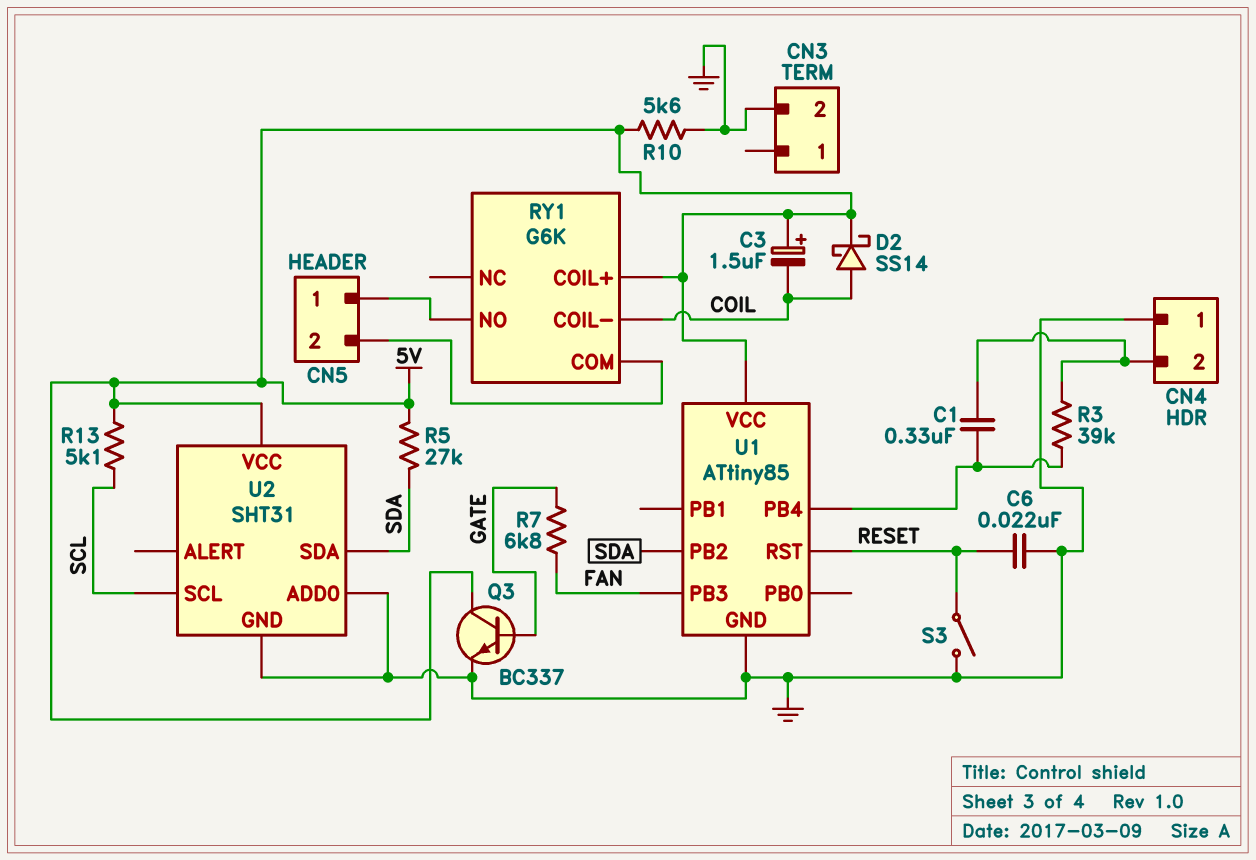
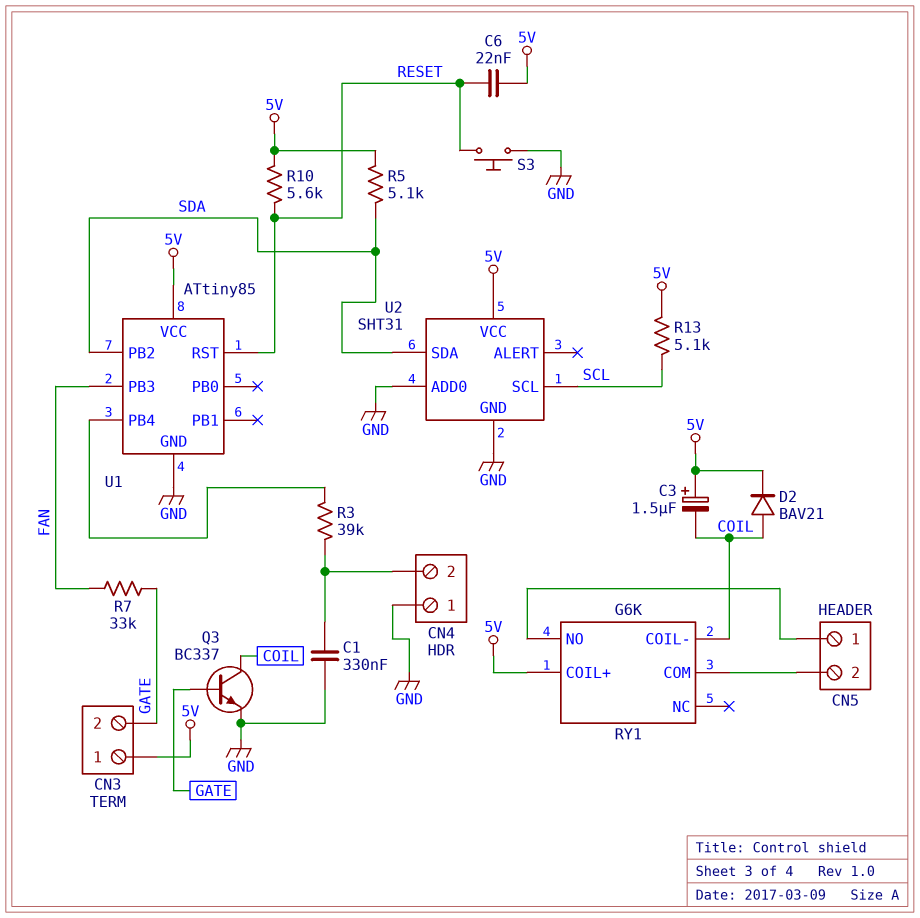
C1: 330nF (CN4/2, U1/PB4) -> 330nF (CN4/2, GND)
C6: 22nF (GND, RESET) -> 22nF (5V, RESET)
CN3 pin 1: none -> 5V
CN3 pin 2: GND -> GATE
D2: schottky SS14 (A COIL, K 5V) -> diode BAV21 (A COIL, K 5V)
Q3: NPN BC337 (B GATE, C 5V, E GND) -> NPN BC337 (B GATE, C COIL, E GND)
R5: 27k (5V, SDA) -> 5.1k (5V, SDA)
R7: 6.8k (FAN, GATE) -> 33k (FAN, GATE)
R10: 5.6k (5V, GND) -> 5.6k (5V, RESET)
S3: switch (GND, RESET) -> button (GND, RESET)

